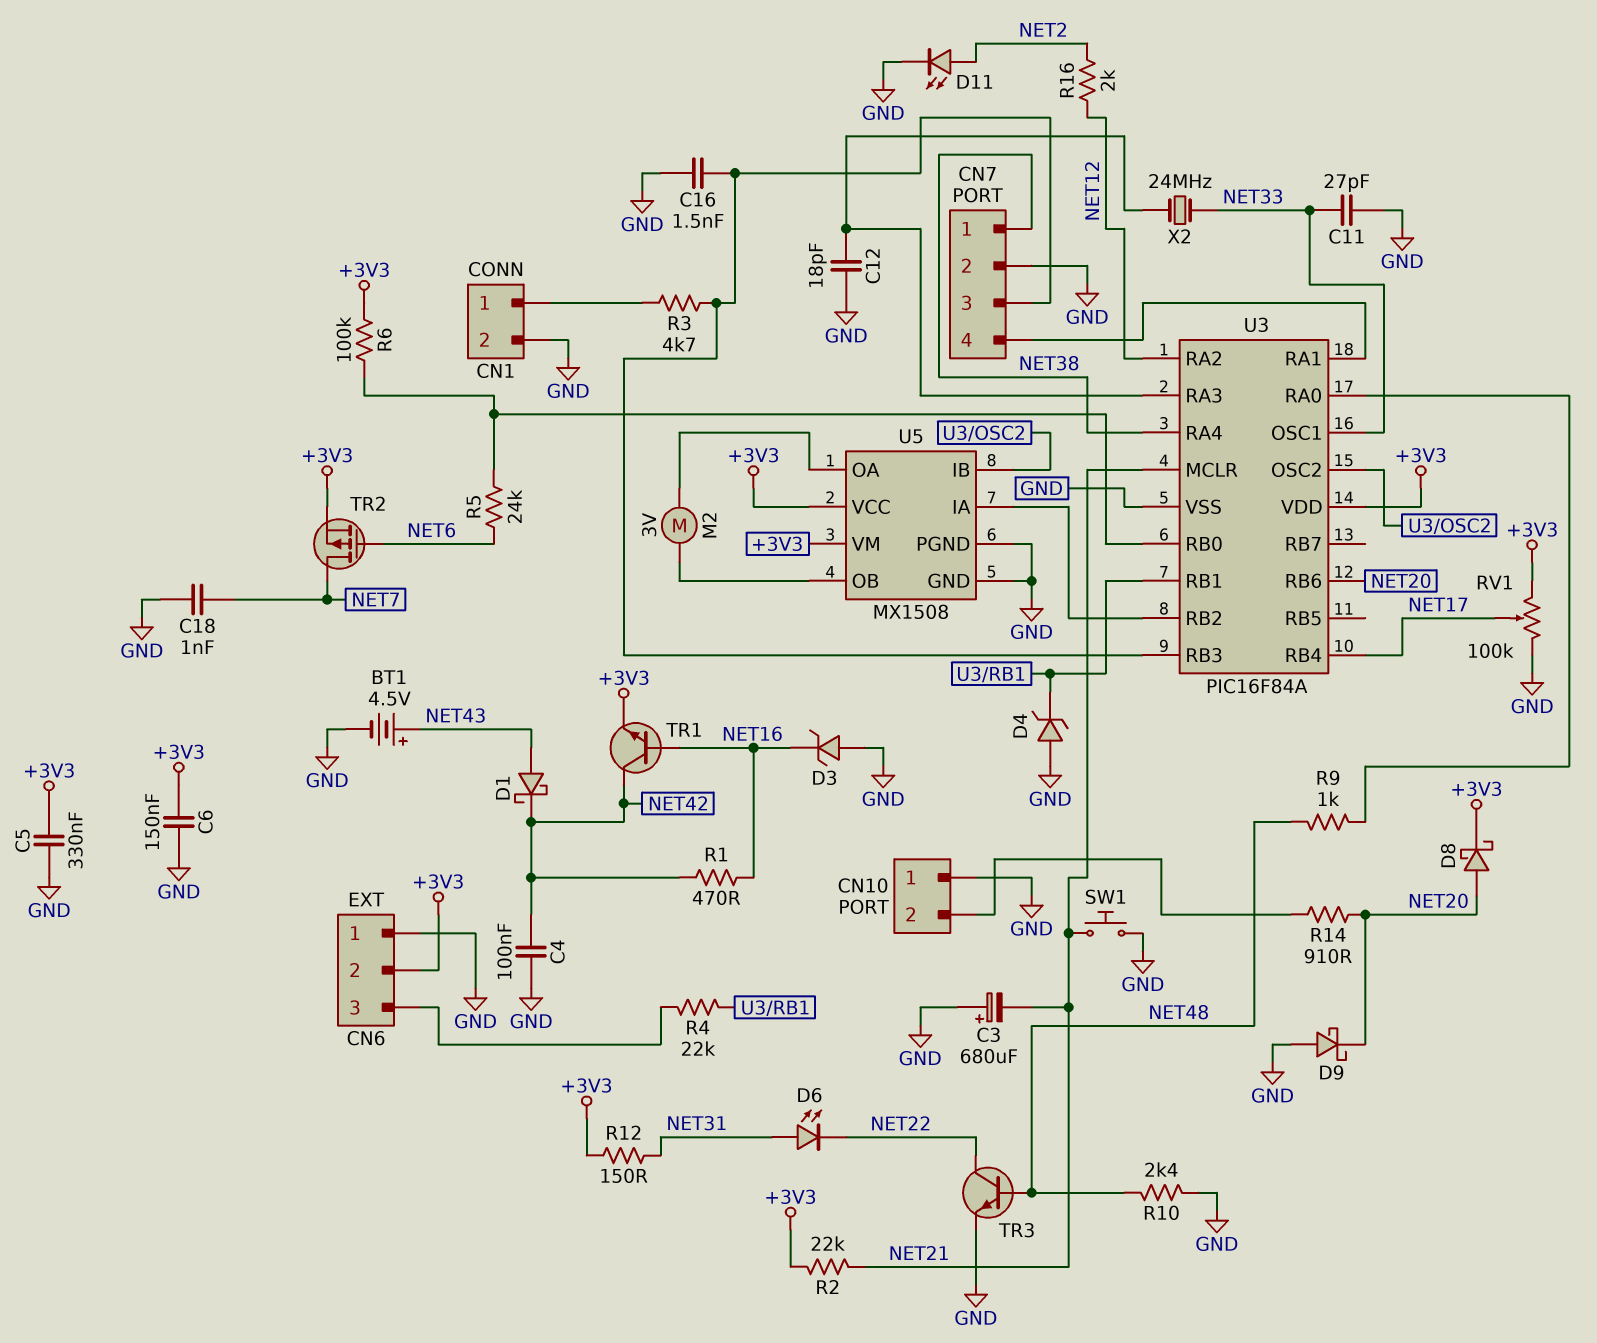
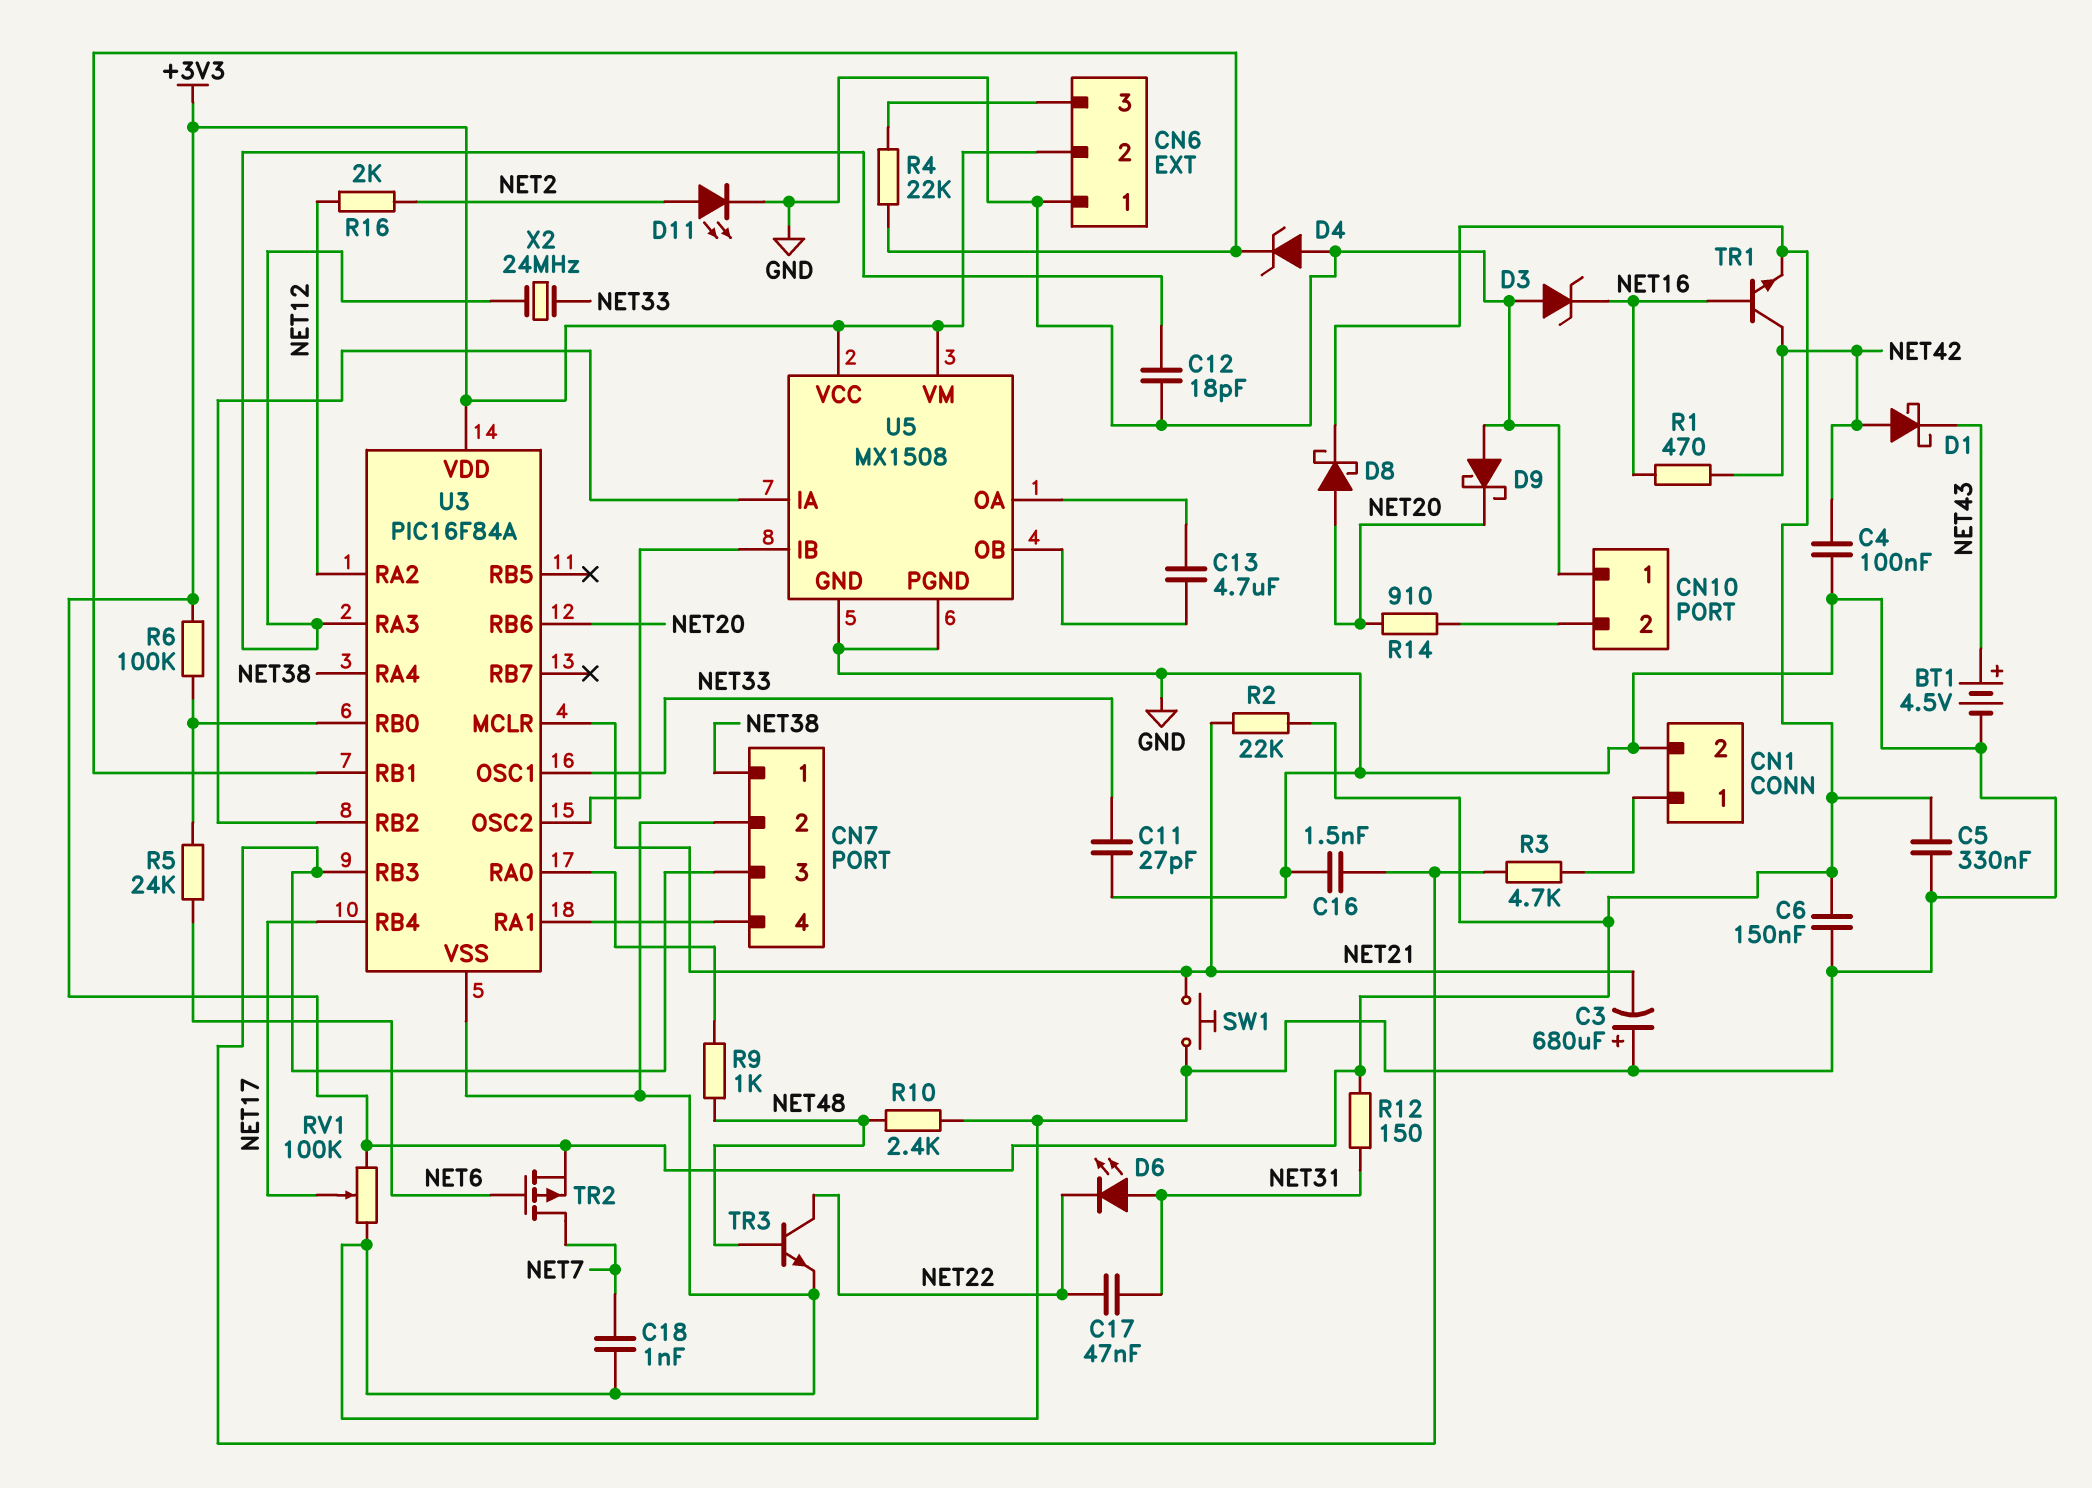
C13: none -> 4.7uF (U5/OA, U5/OB)
C17: none -> 47nF (NET22, NET31)
D1: schottky (A NET43, K NET42) -> schottky (A NET42, K NET43)
M2: motor 3V (U5/OA, U5/OB) -> none

